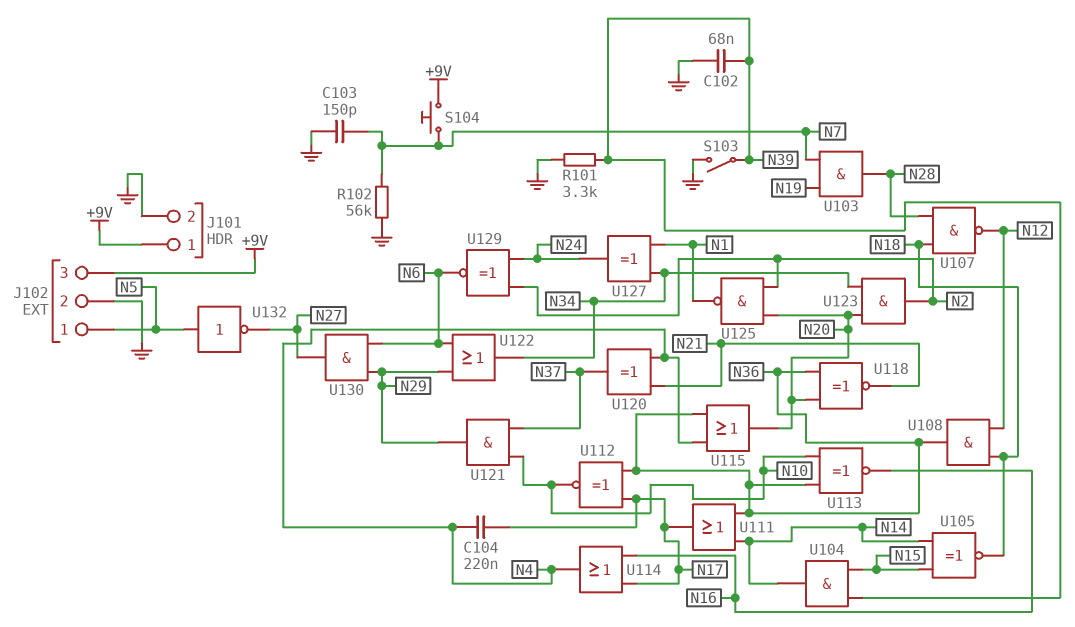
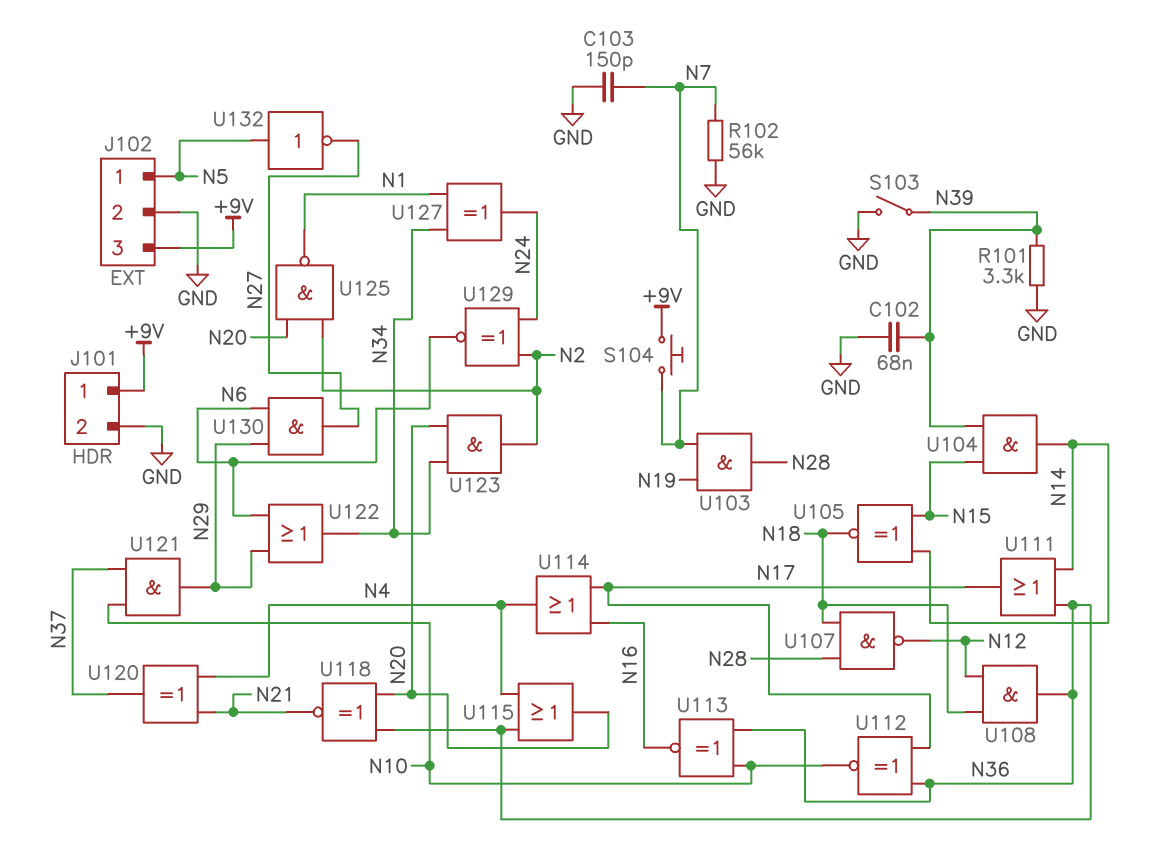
C104: 220nF (N4, N17) -> none

